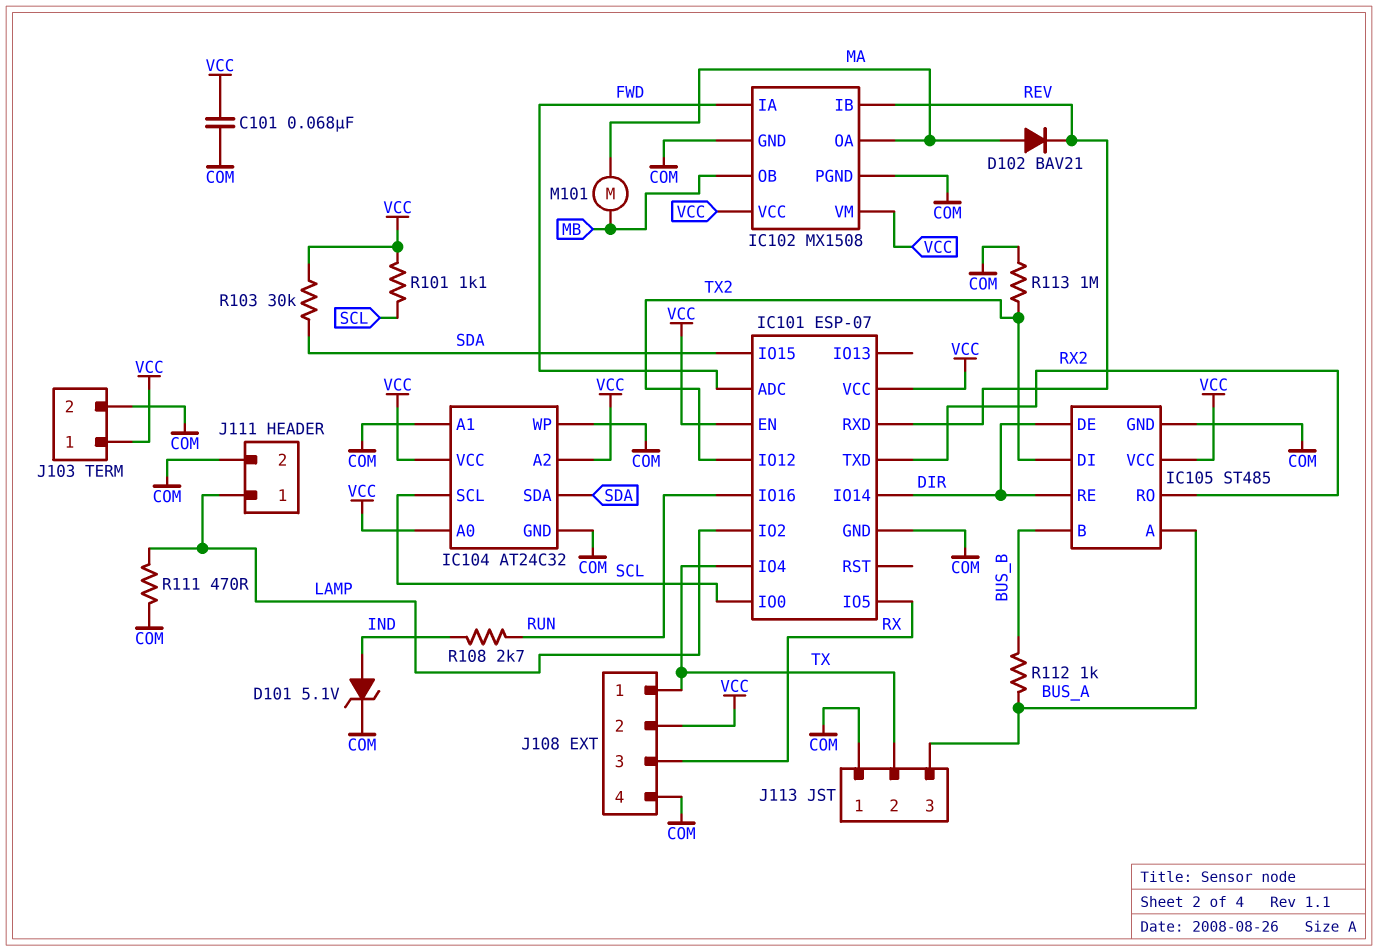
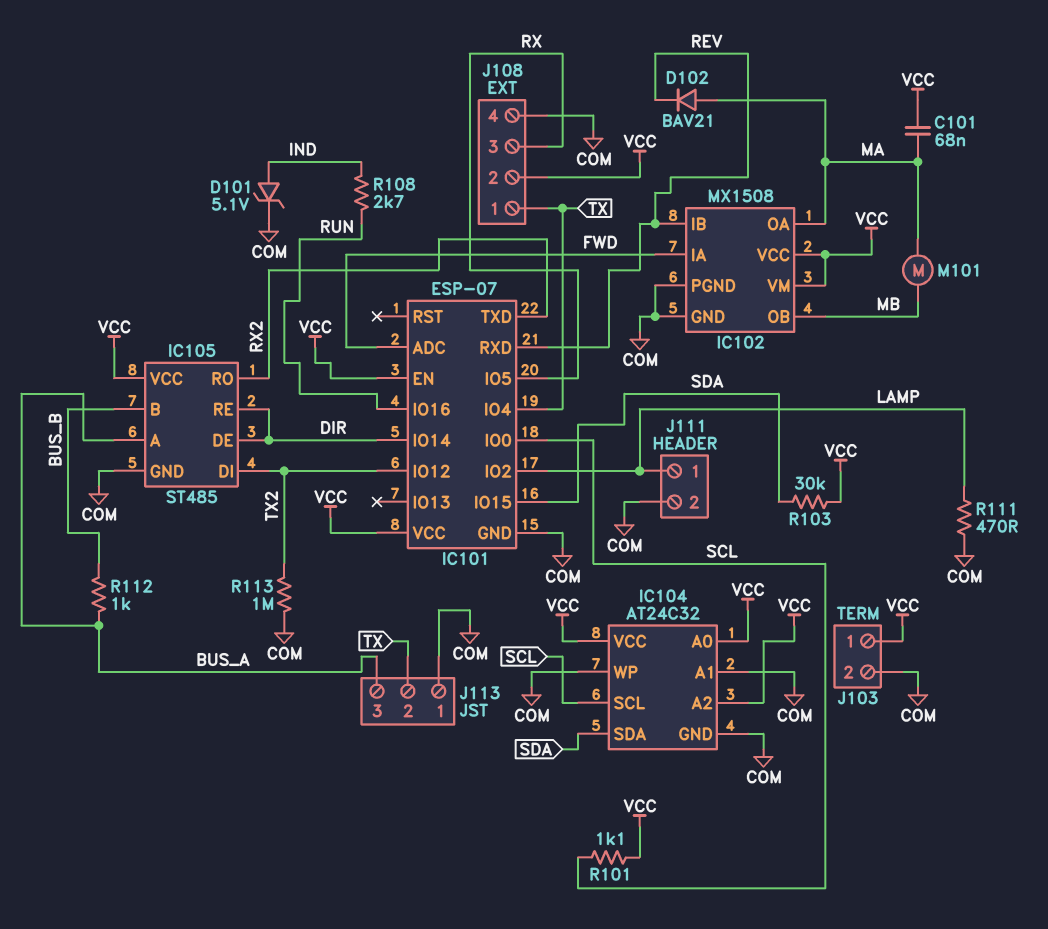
C101: 68nF (COM, VCC) -> 68nF (MA, VCC)

